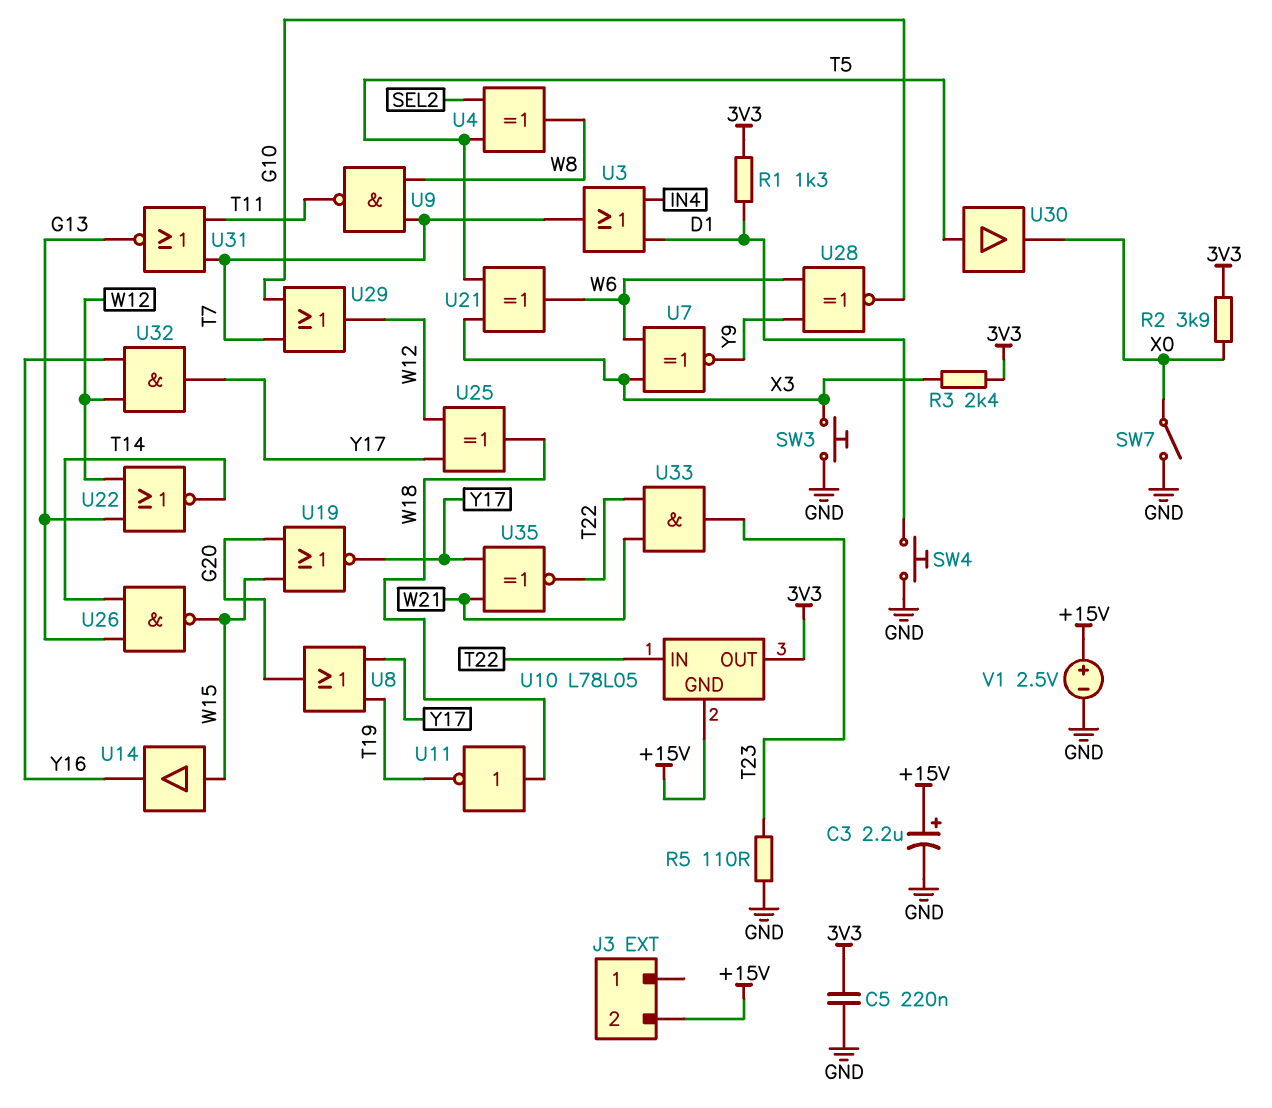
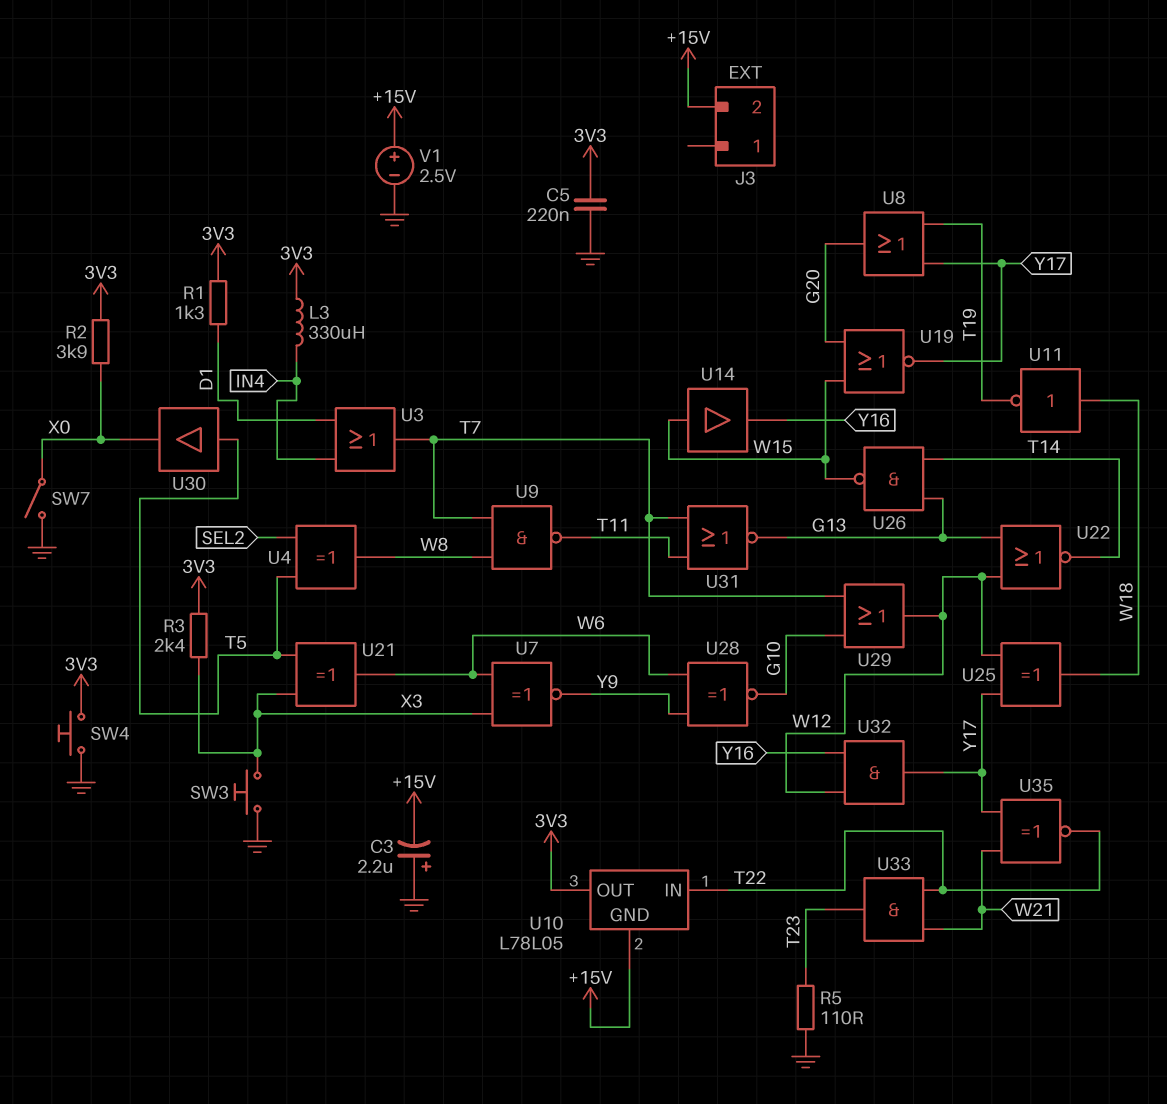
C3: 2.2uF (plus +15V, minus GND) -> 2.2uF (plus GND, minus +15V)
L3: none -> 330uH (3V3, IN4)
SW4: button (D1, GND) -> button (3V3, GND)

